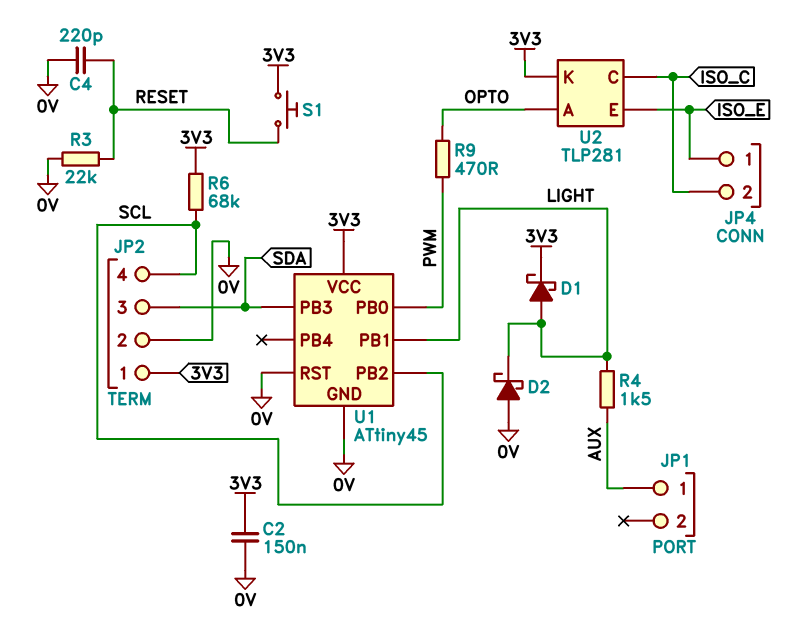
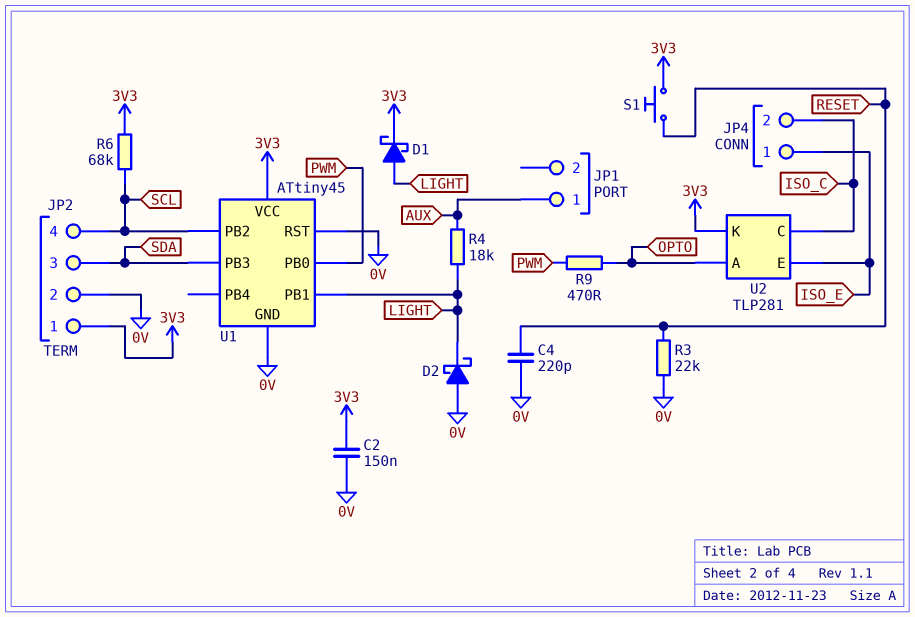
R4: 1.5k (AUX, LIGHT) -> 18k (AUX, LIGHT)

